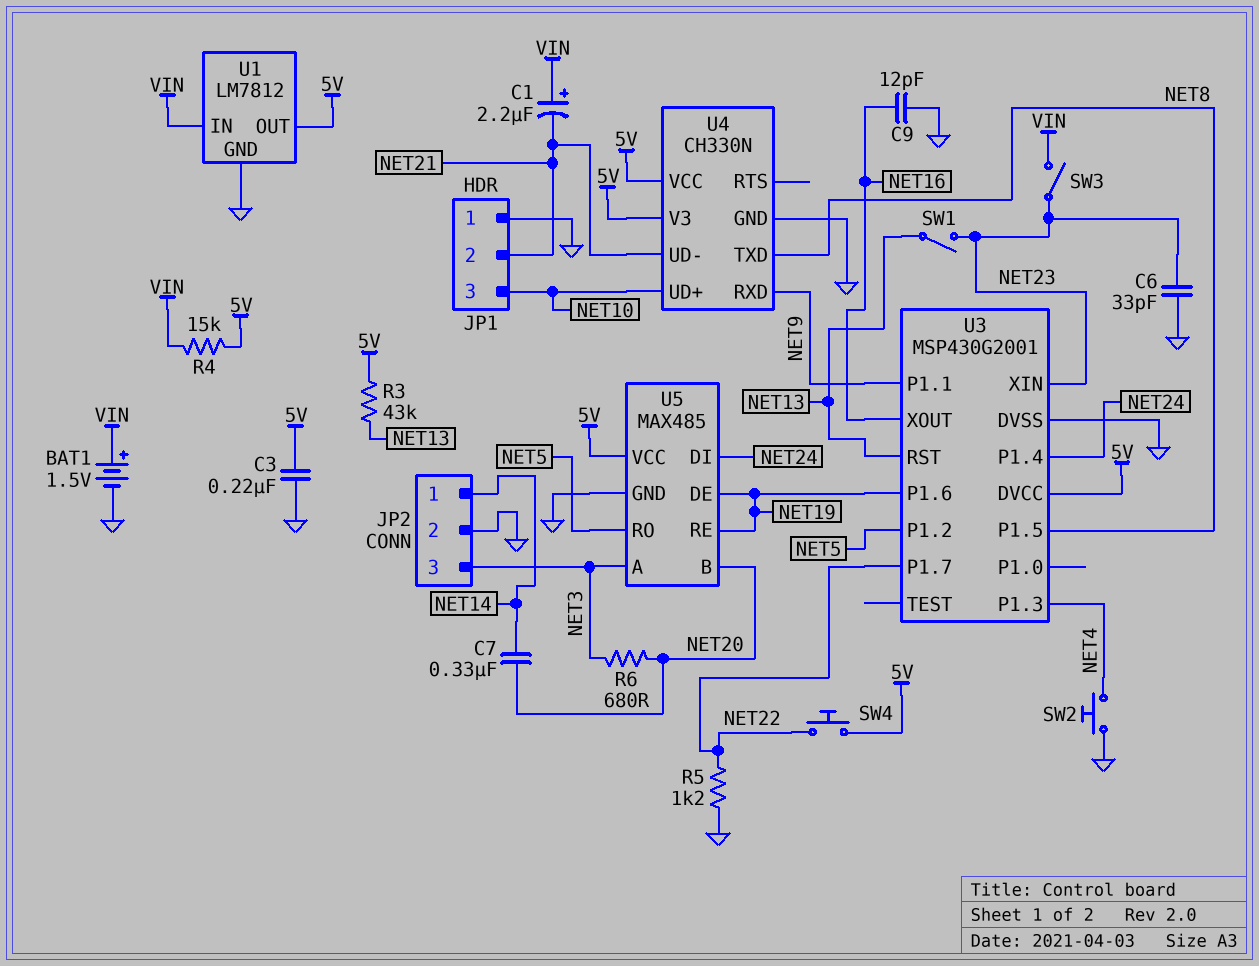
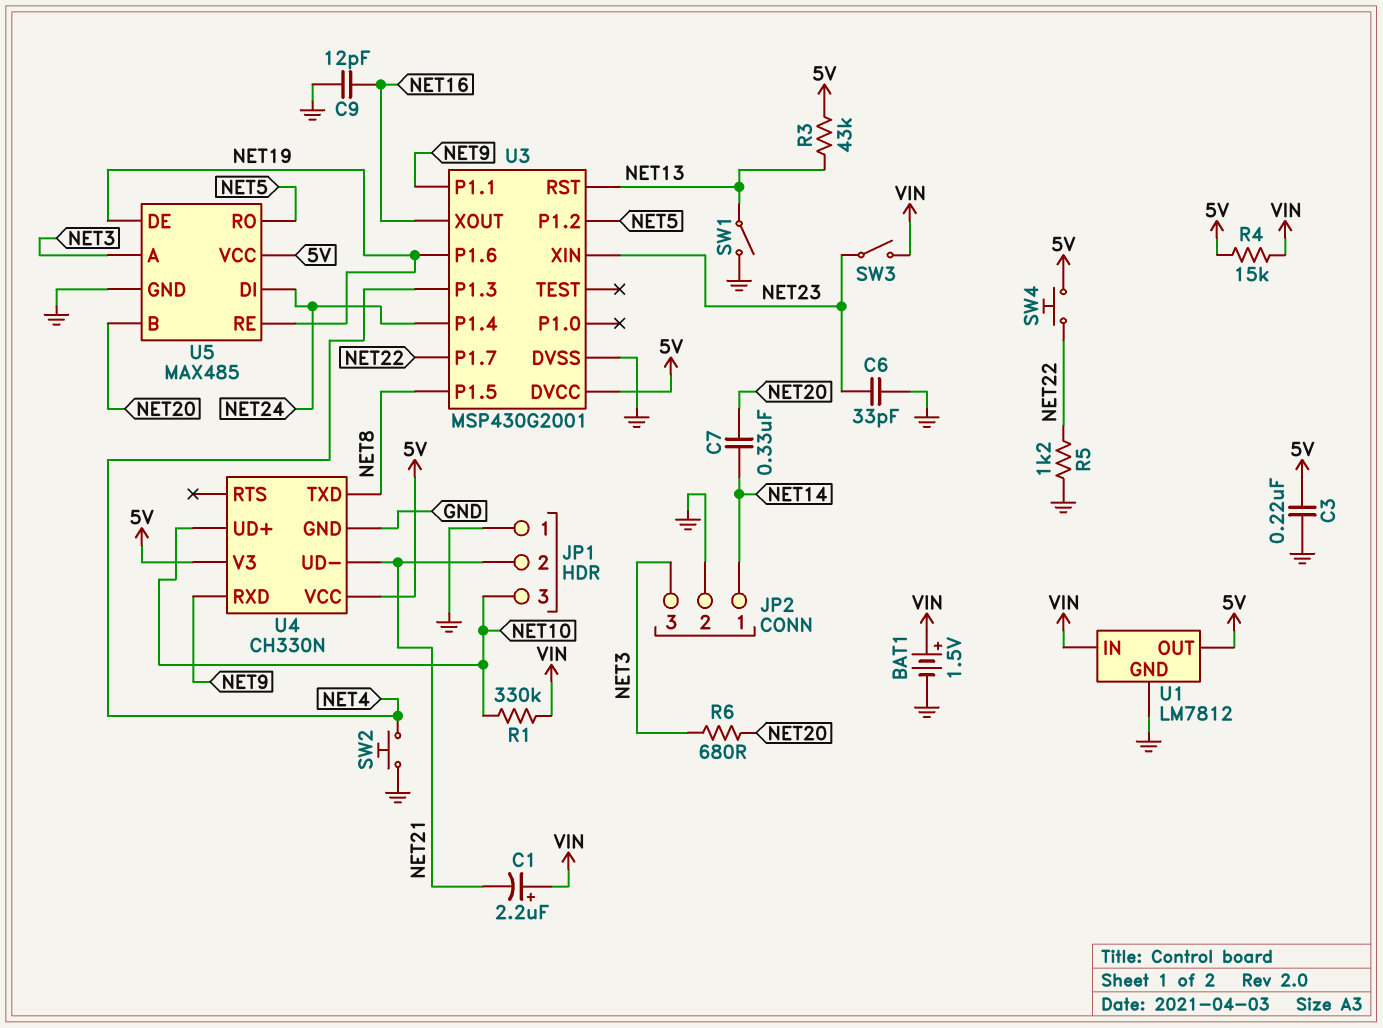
R1: none -> 330k (NET10, VIN)
SW1: switch (NET13, NET23) -> switch (GND, NET13)

